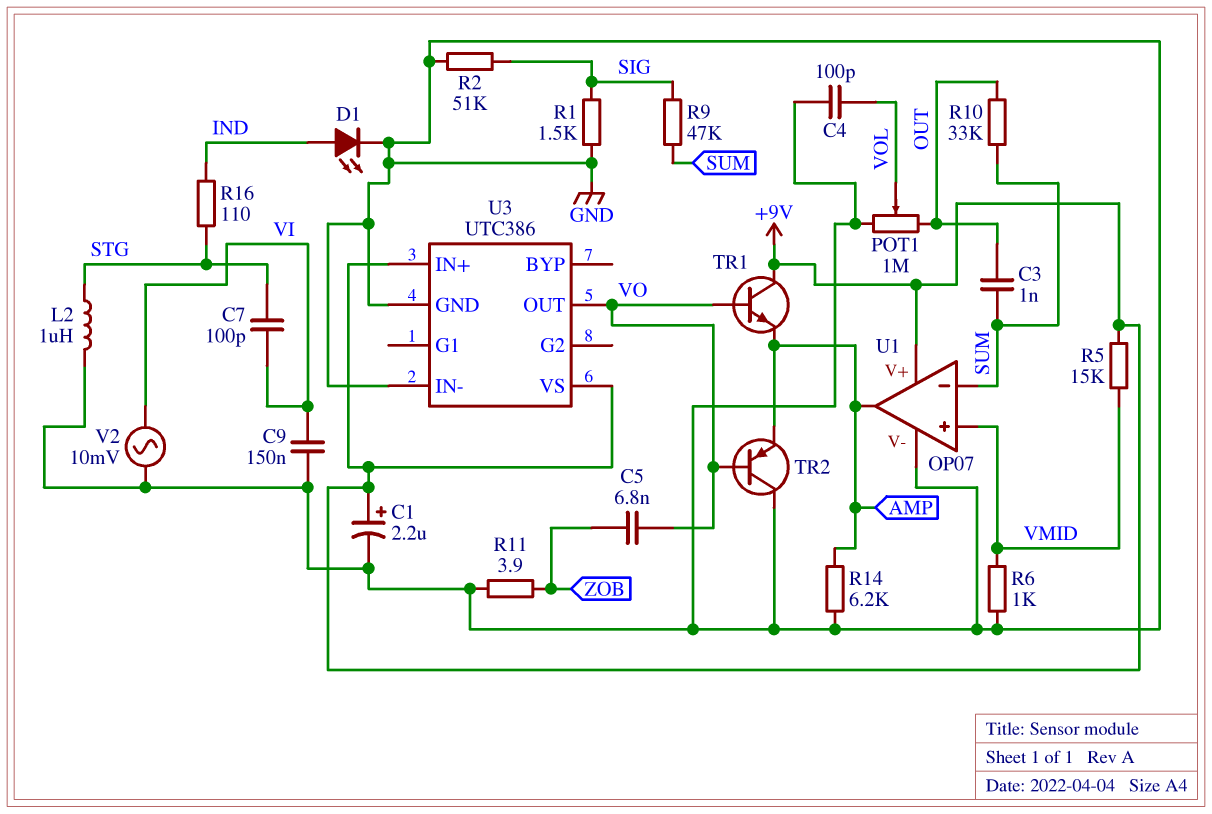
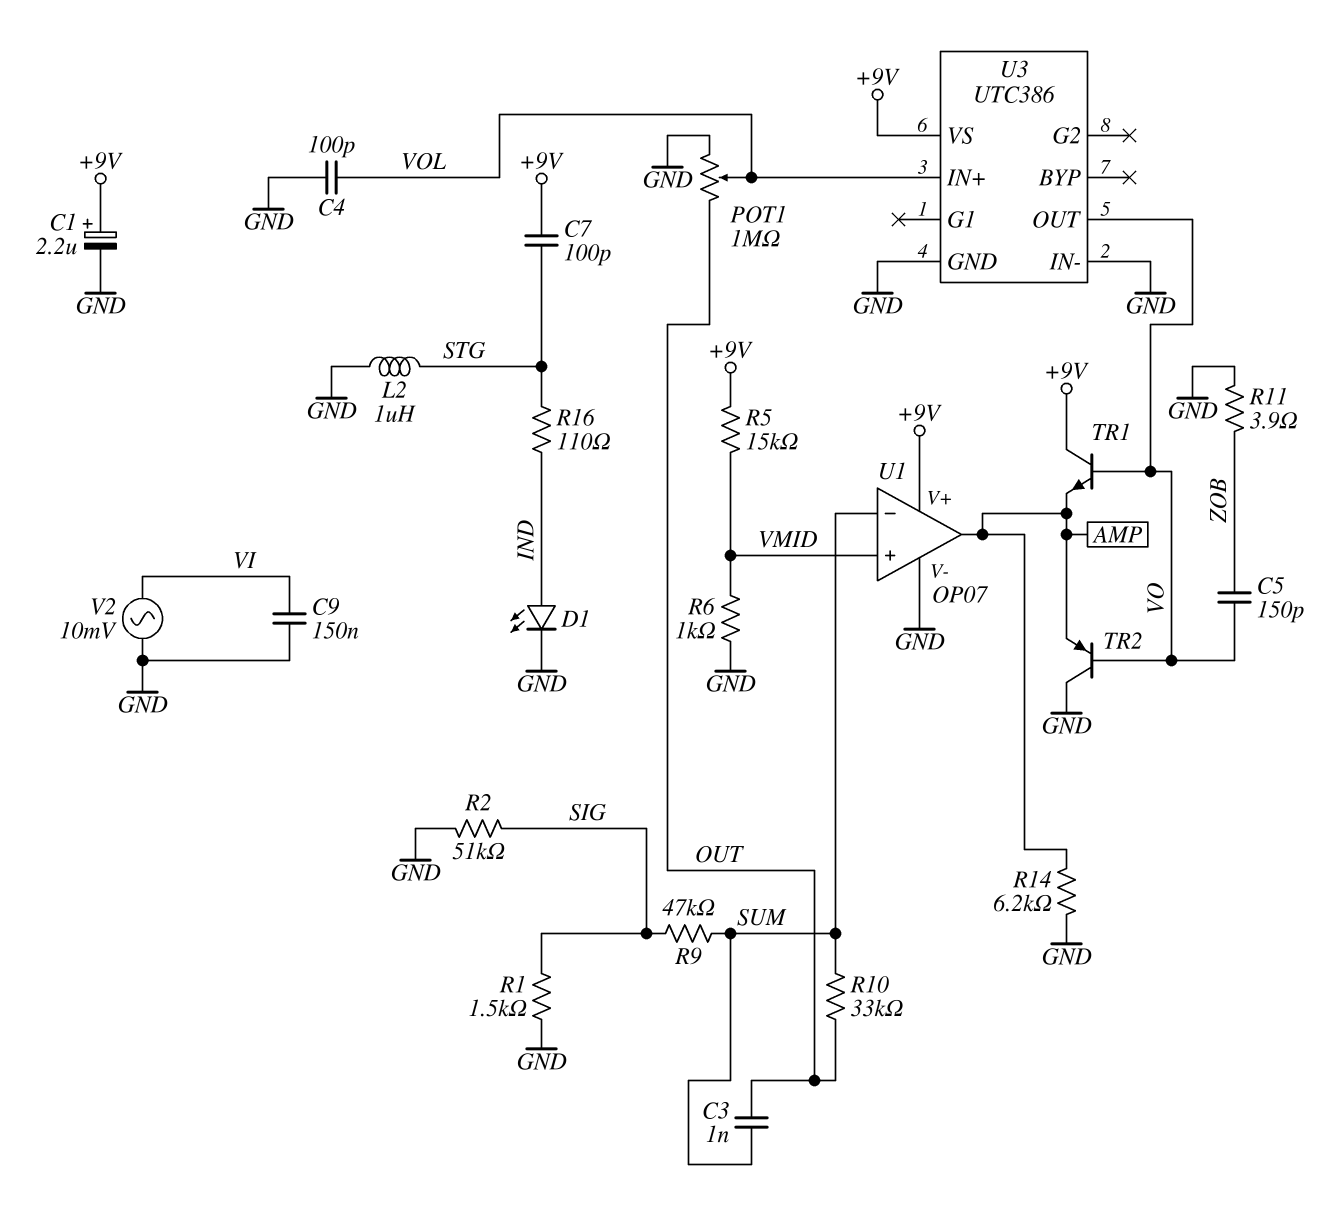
C5: 6.8nF (VO, ZOB) -> 150pF (VO, ZOB)
C7: 100pF (STG, VI) -> 100pF (+9V, STG)
U3 pin IN+: +9V -> VOL

